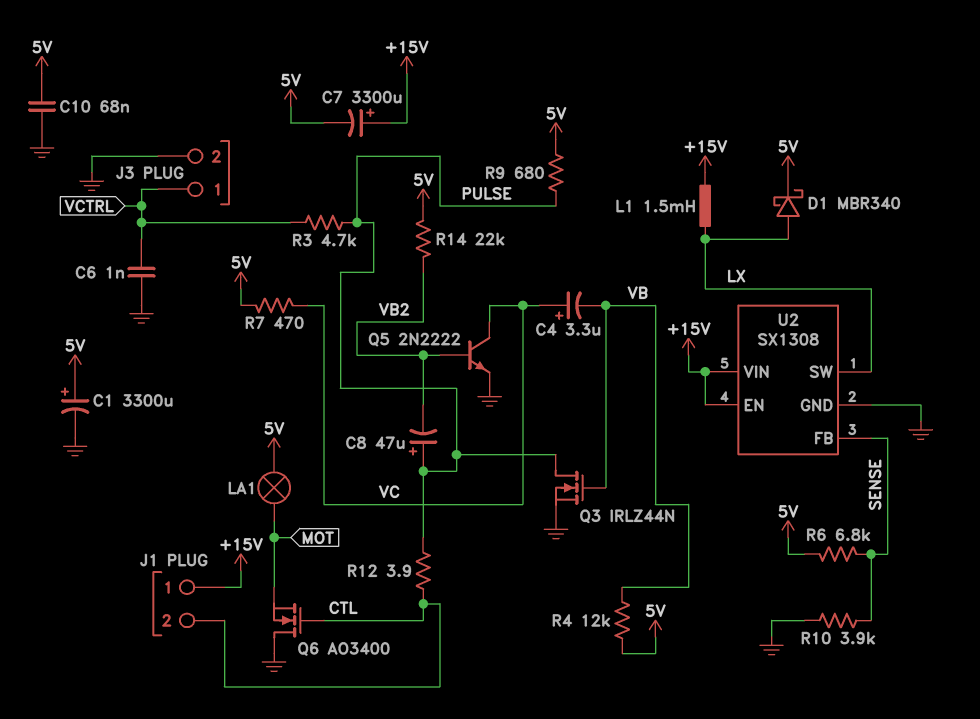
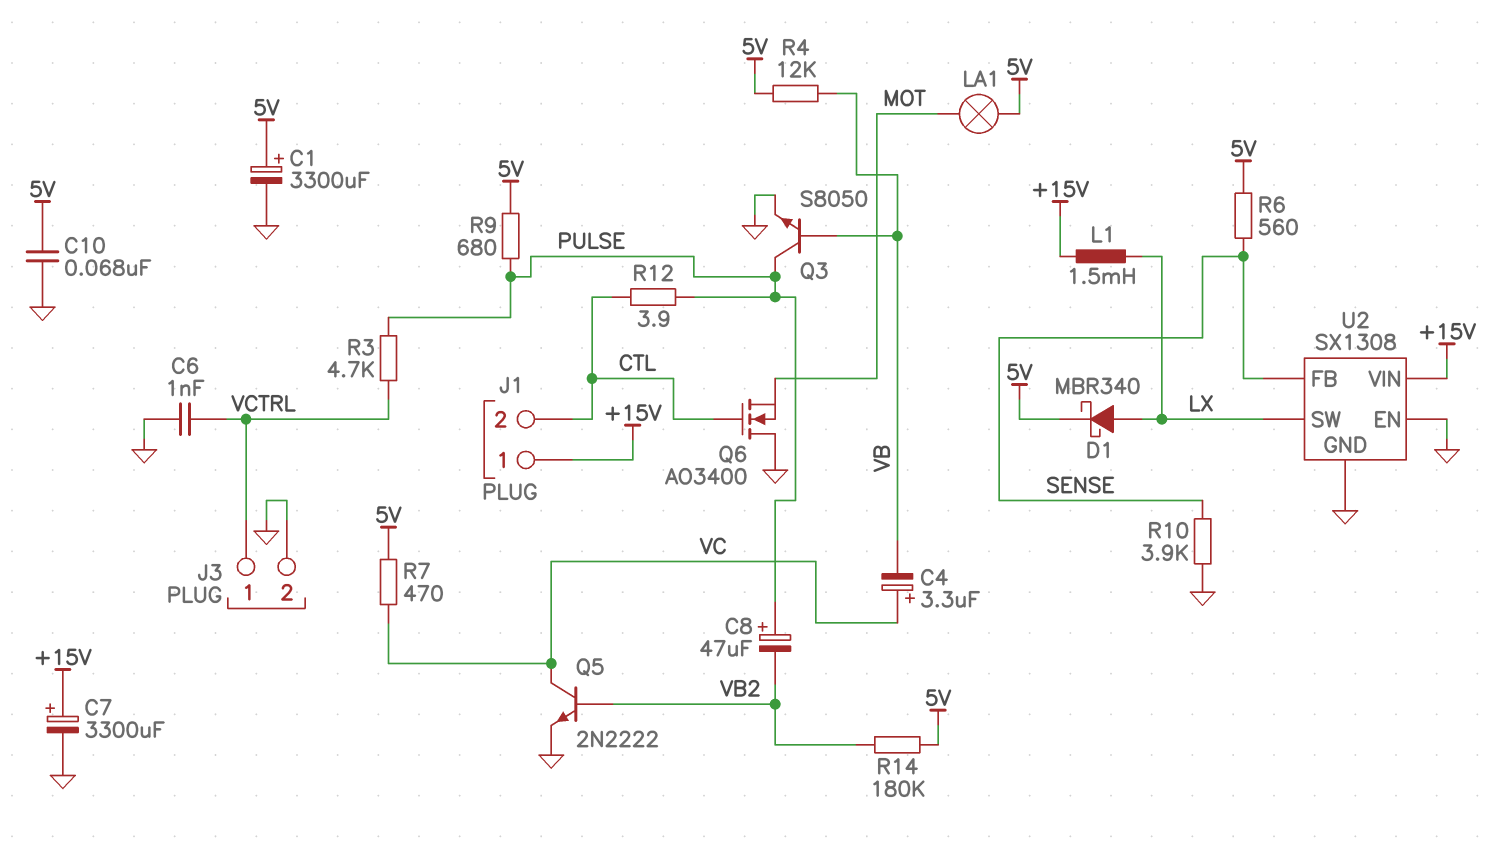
C7: 3300uF (plus +15V, minus 5V) -> 3300uF (plus +15V, minus GND)
Q3: NMOS IRLZ44N (G VB, D PULSE, S GND) -> NPN S8050 (B VB, C PULSE, E GND)
R6: 6.8k (5V, SENSE) -> 560 (5V, SENSE)
R14: 22k (5V, VB2) -> 180k (5V, VB2)
U2 pin EN: +15V -> GND

